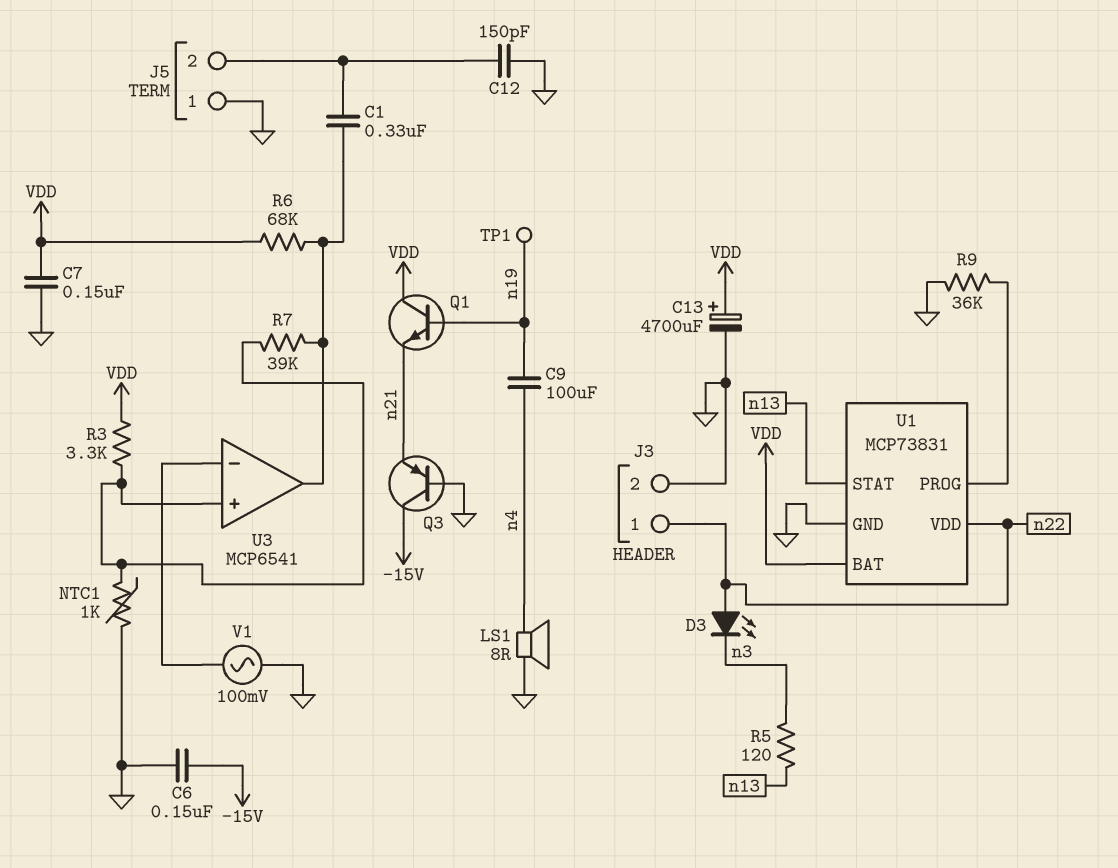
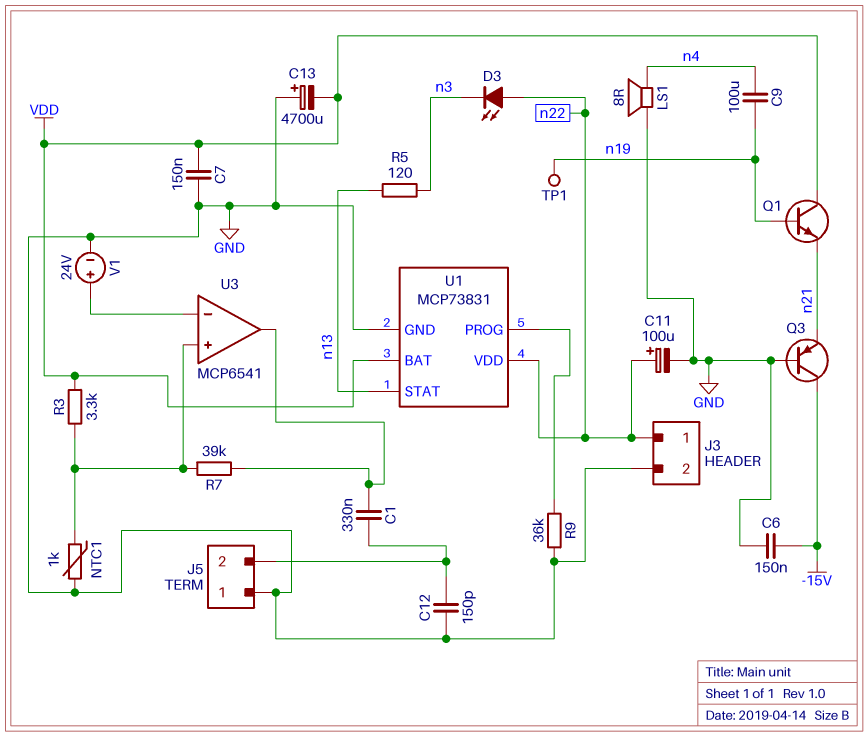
C11: none -> 100uF (plus n22, minus GND)
C13: 4700uF (plus VDD, minus GND) -> 4700uF (plus GND, minus VDD)
R6: 68k (U3/out, VDD) -> none
V1: AC 100mV (GND, U3/in-) -> 24V (plus U3/in-, minus GND)

